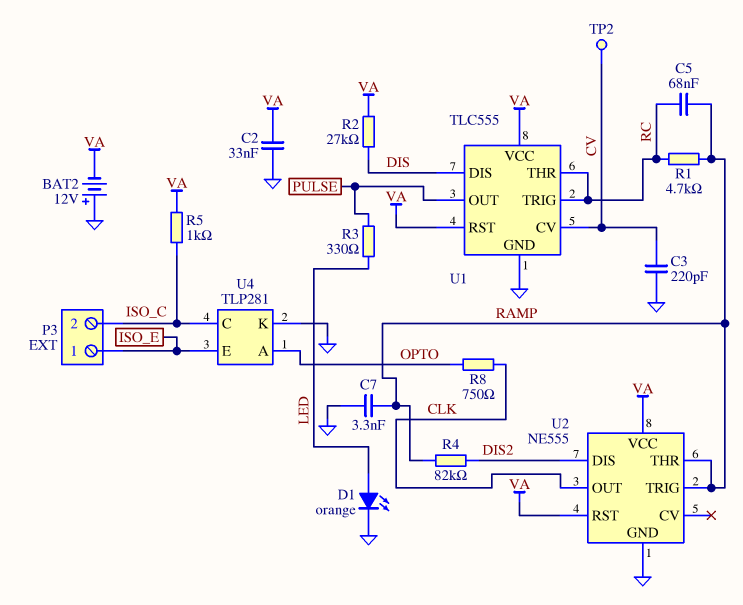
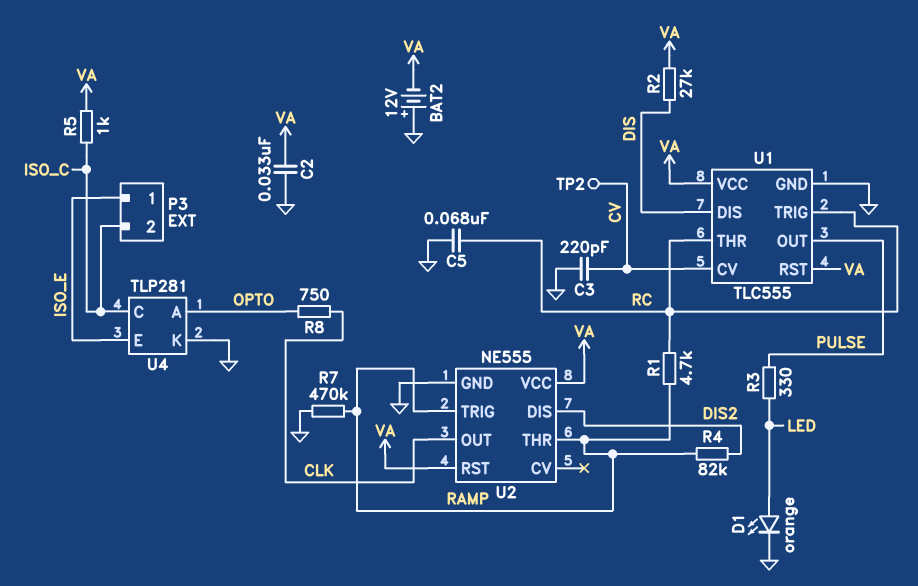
C5: 68nF (RAMP, RC) -> 68nF (GND, RC)
C7: 3.3nF (GND, RAMP) -> none
R7: none -> 470k (GND, RAMP)

